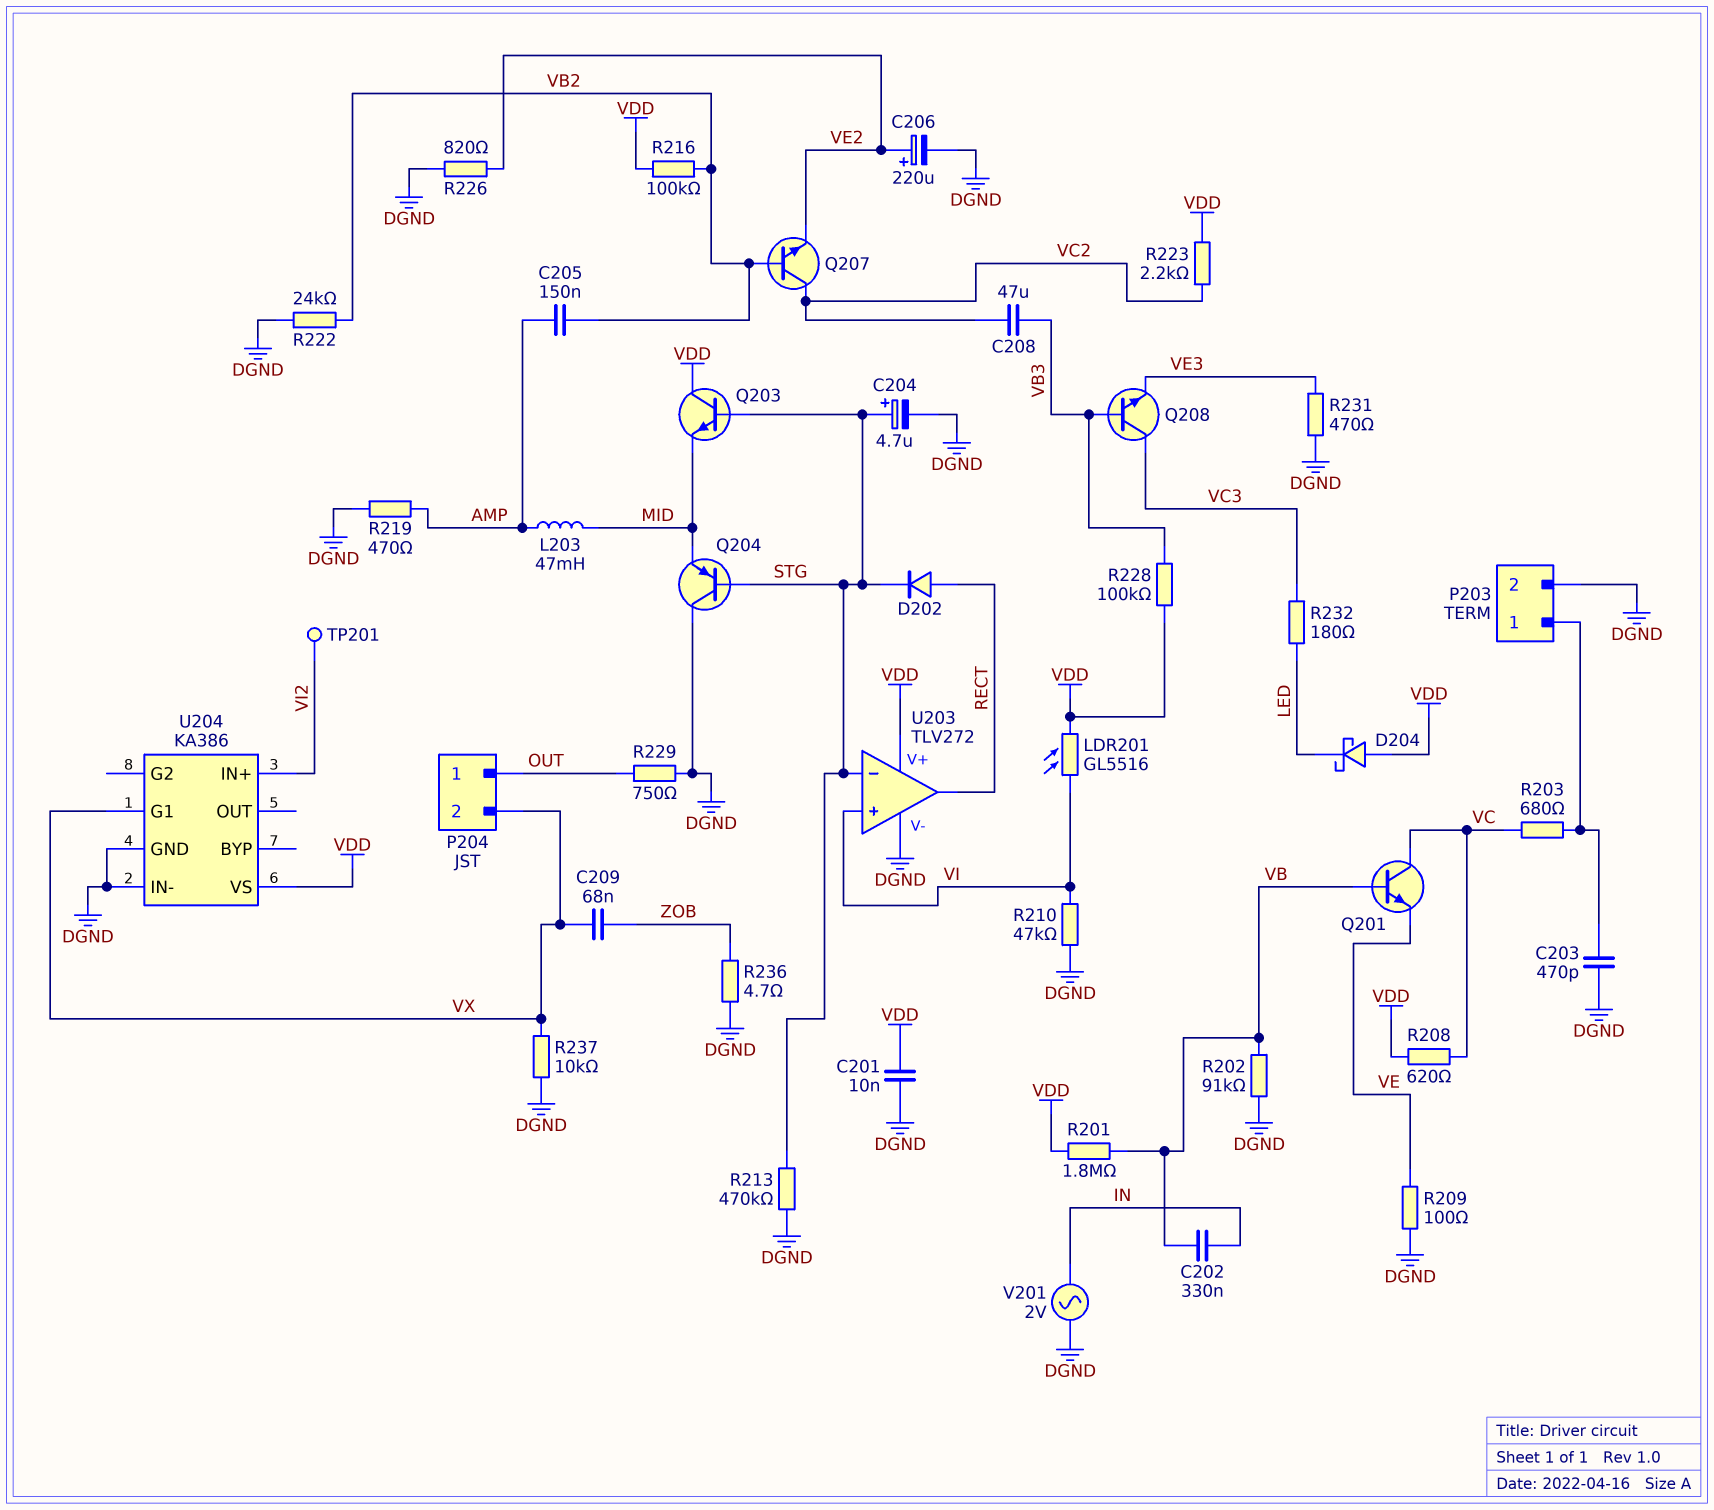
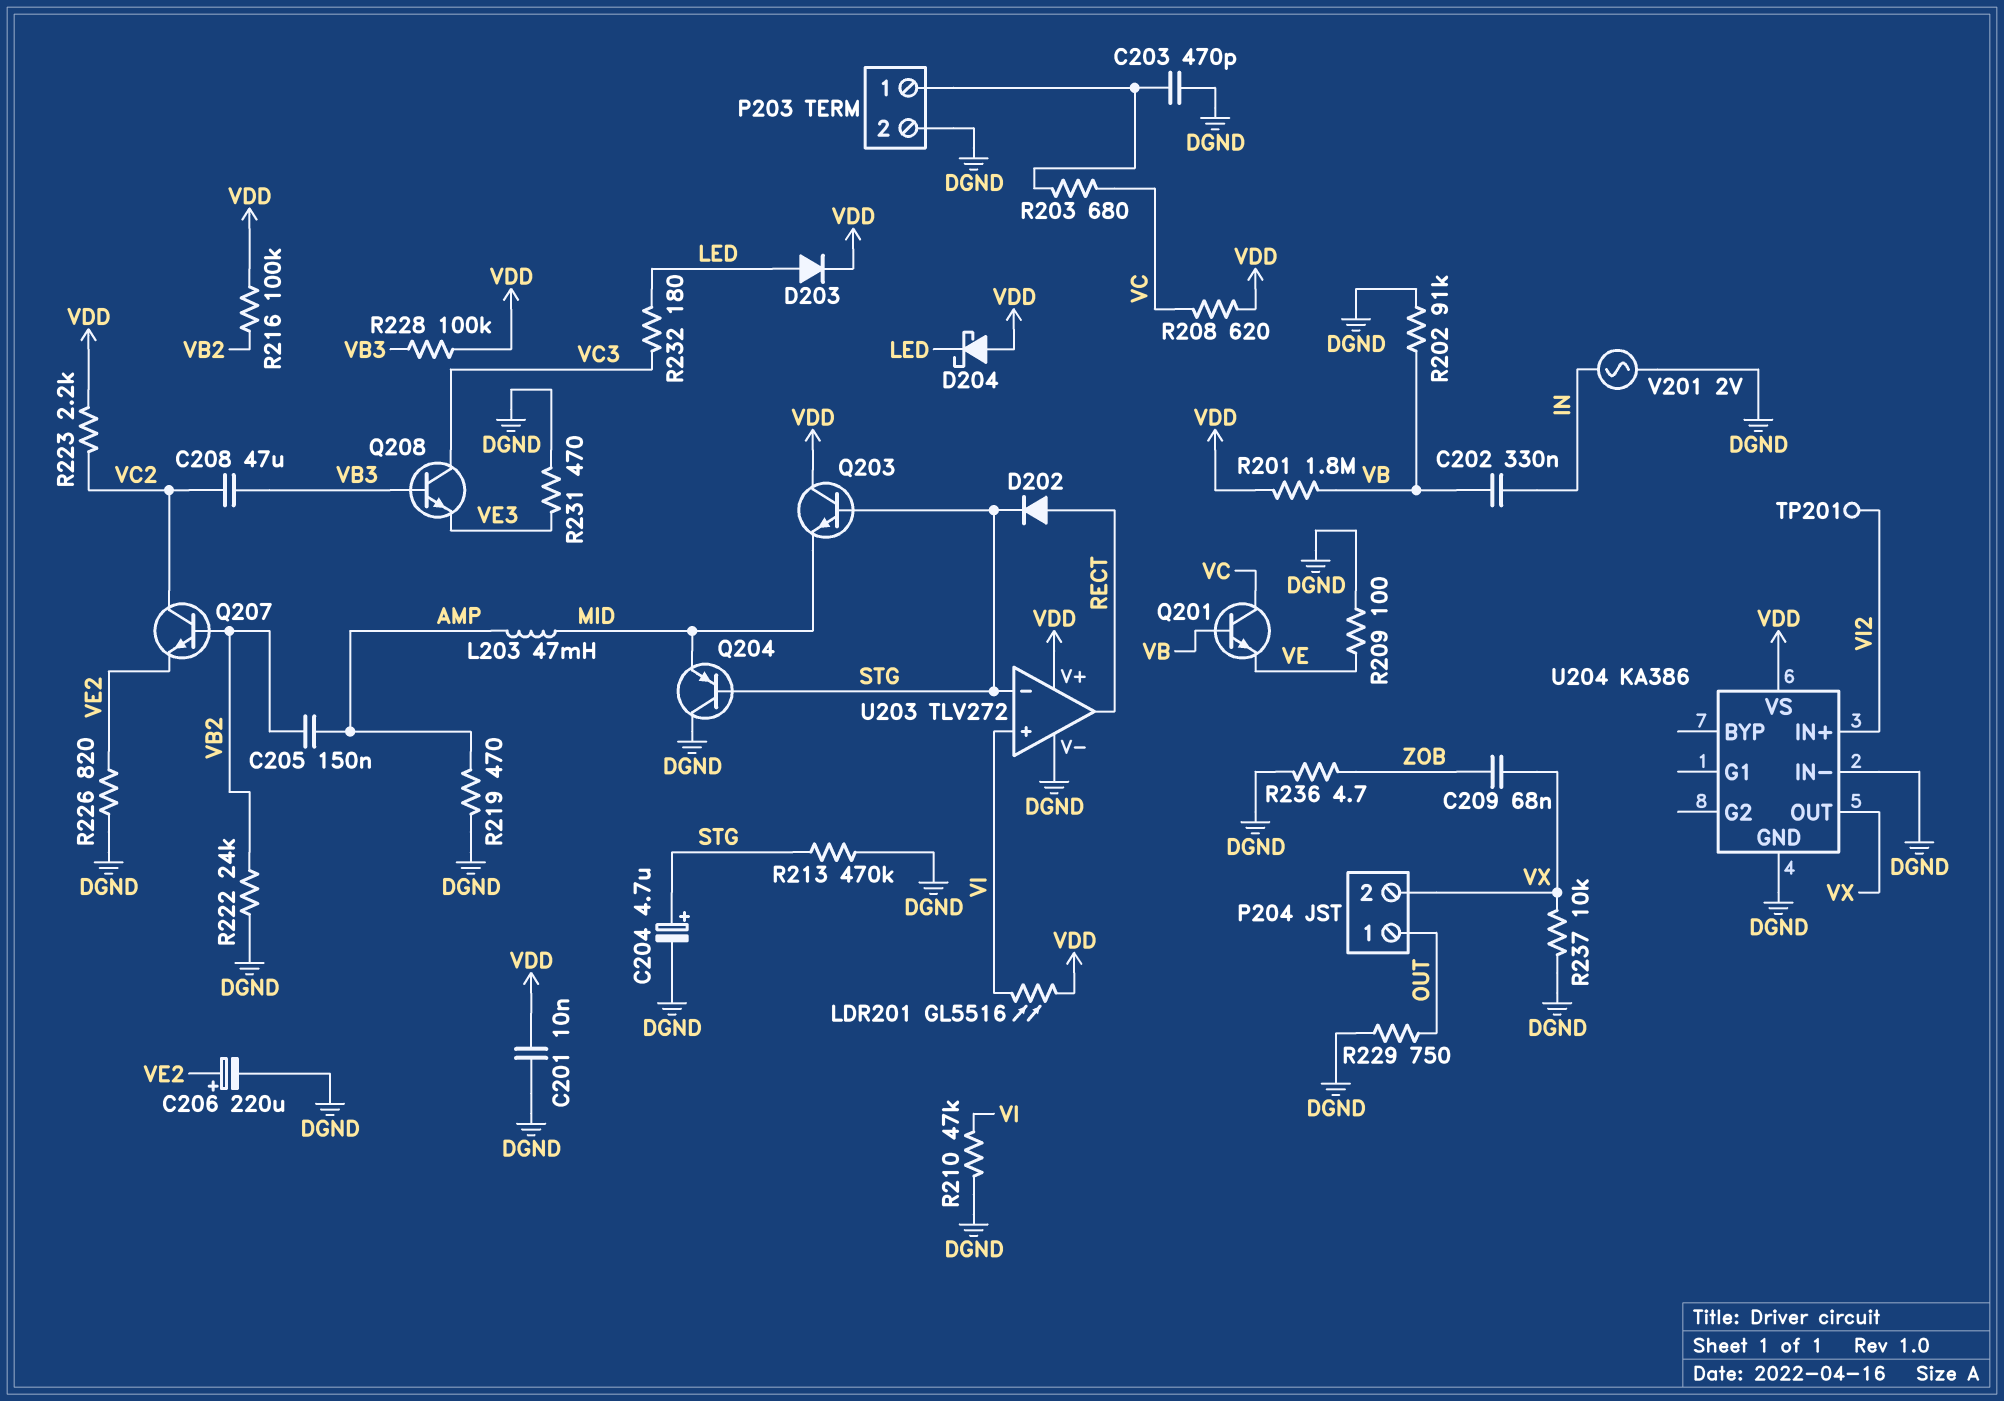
D203: none -> diode (A LED, K VDD)
U204 pin G1: VX -> none
U204 pin OUT: none -> VX

